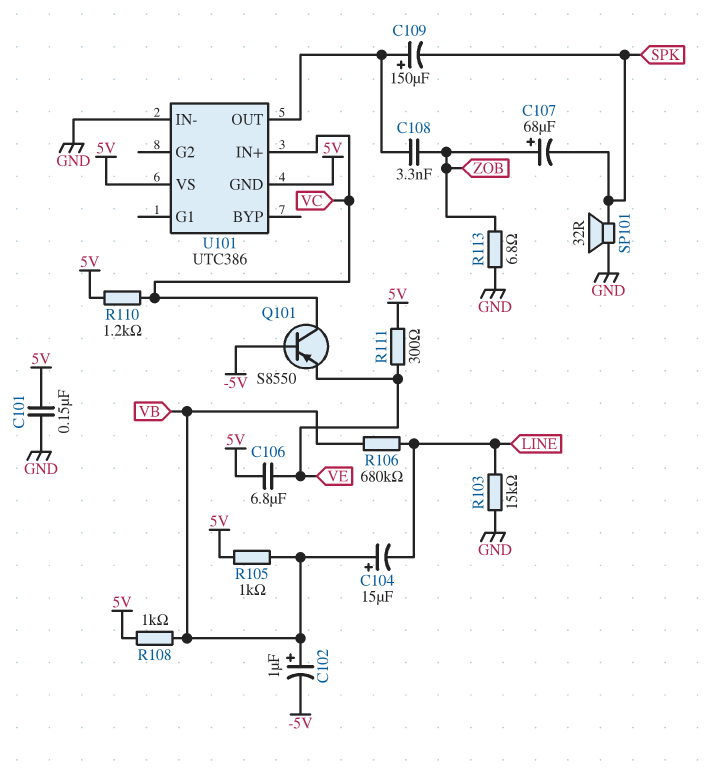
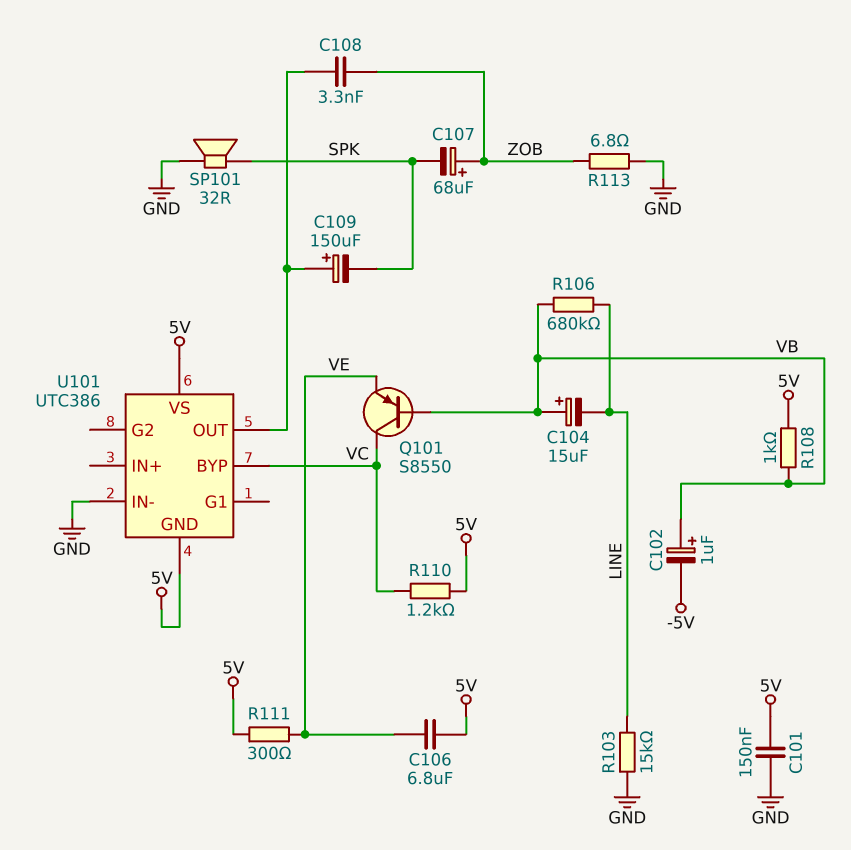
Q101: PNP S8550 (B -5V, C VC, E VE) -> PNP S8550 (B VB, C VC, E VE)
R105: 1k (5V, VB) -> none
U101 pin BYP: none -> VC
U101 pin IN+: VC -> none

